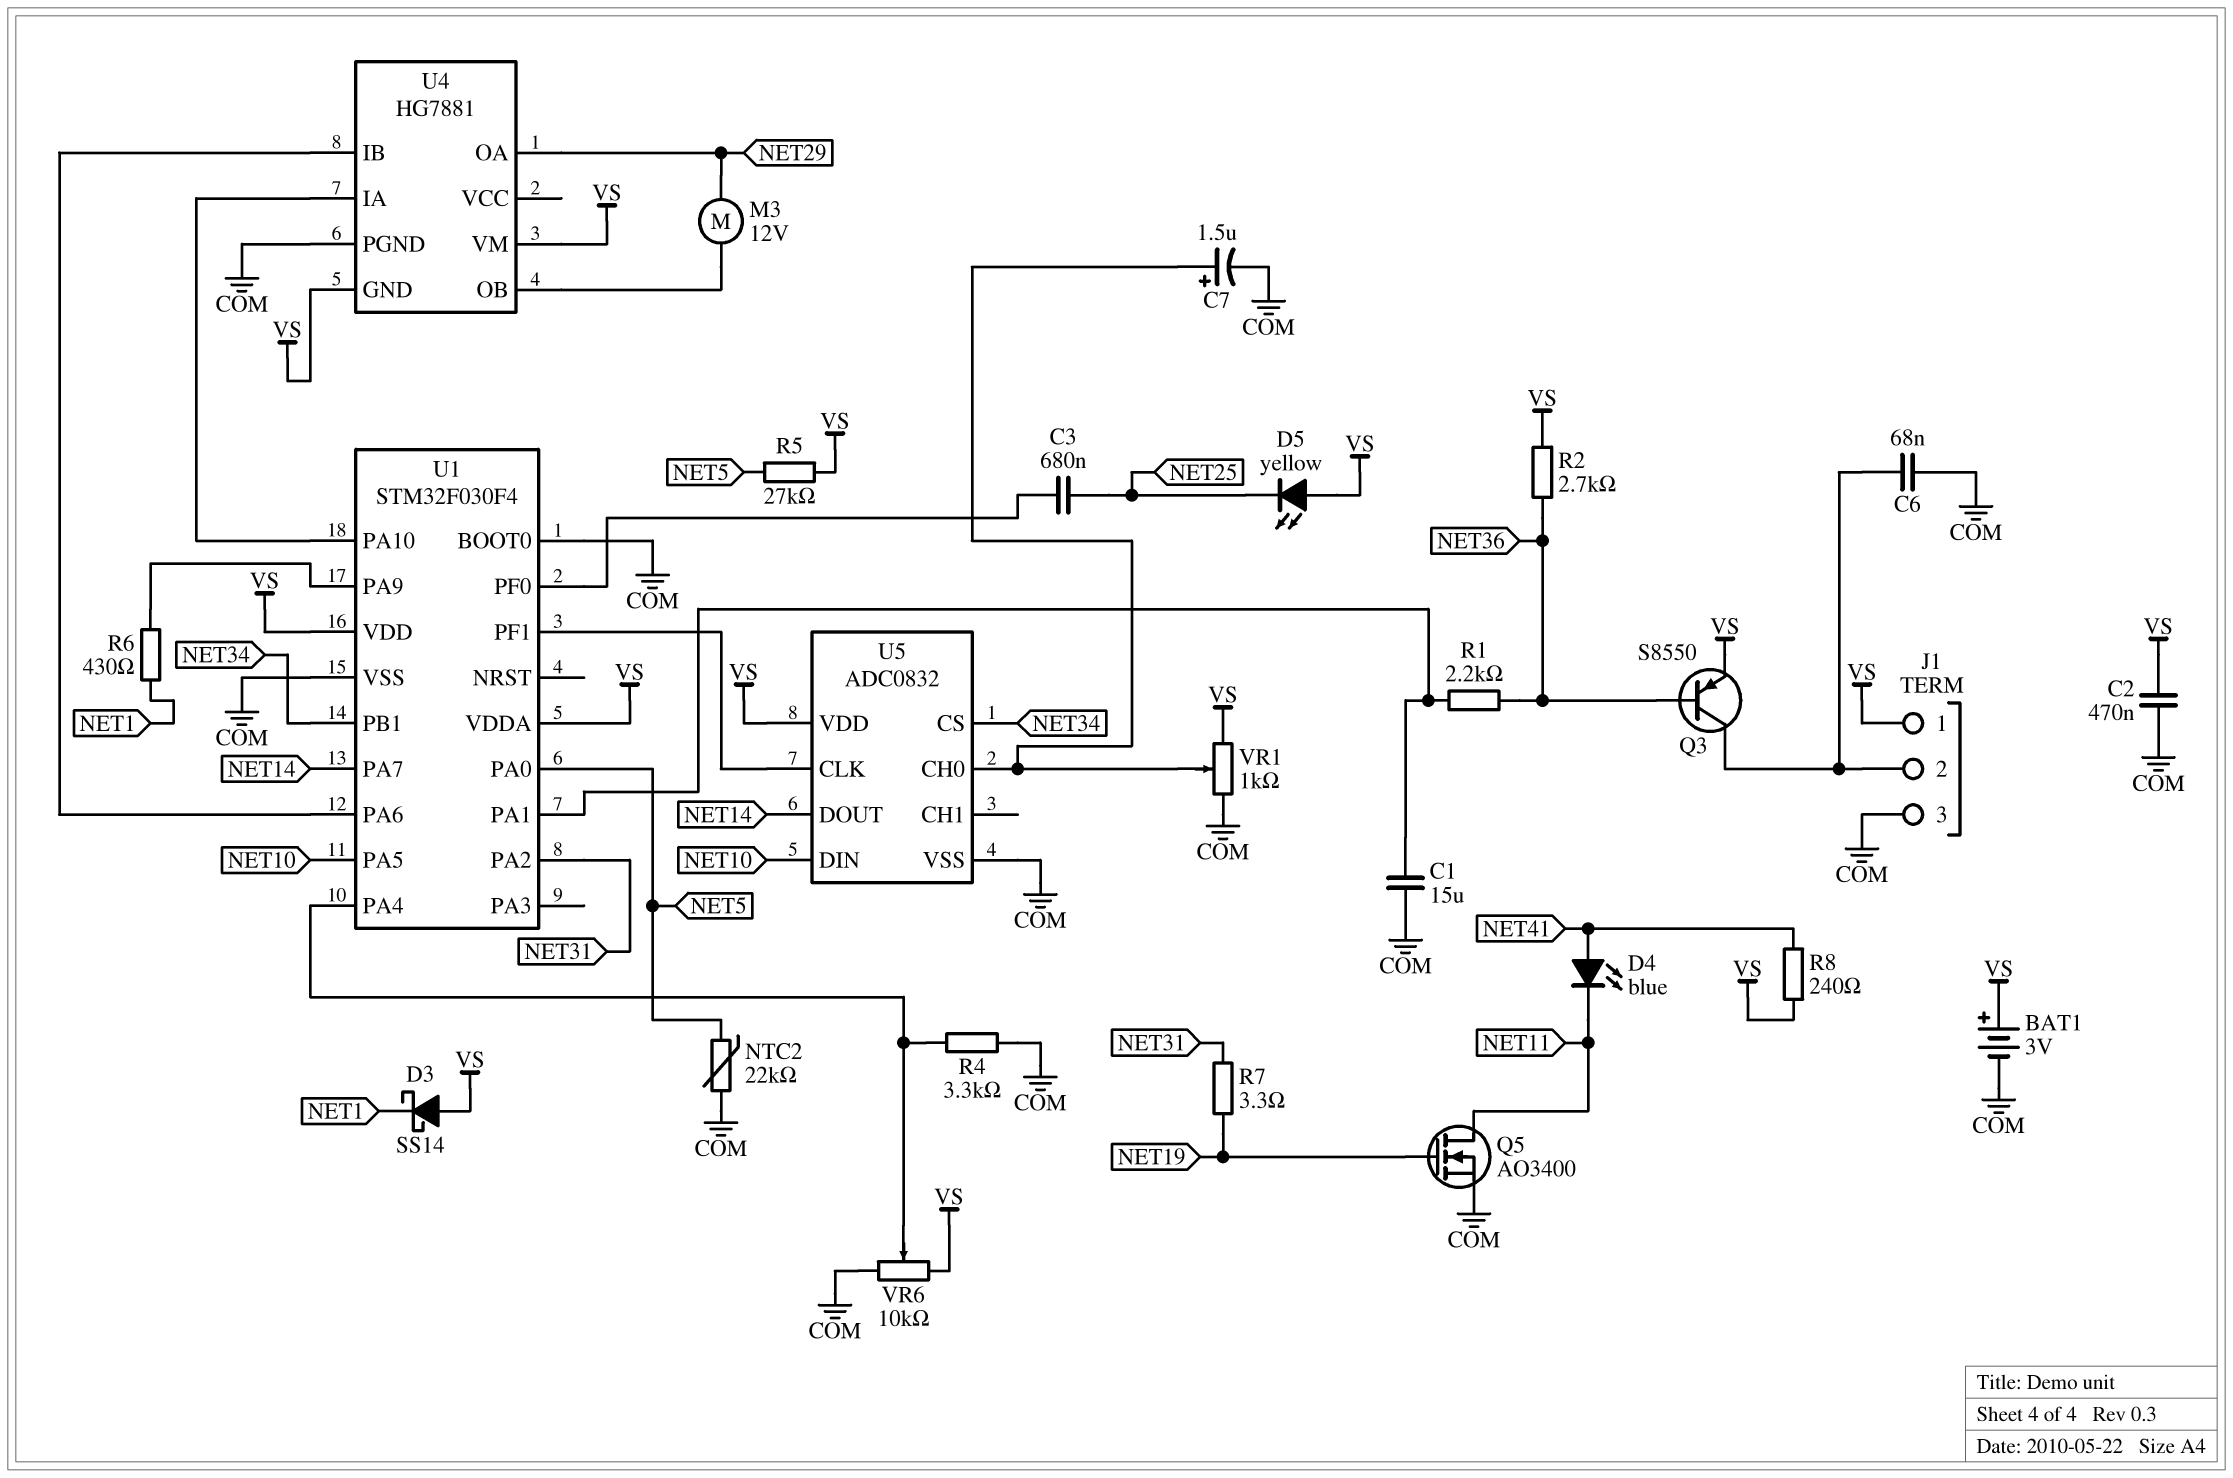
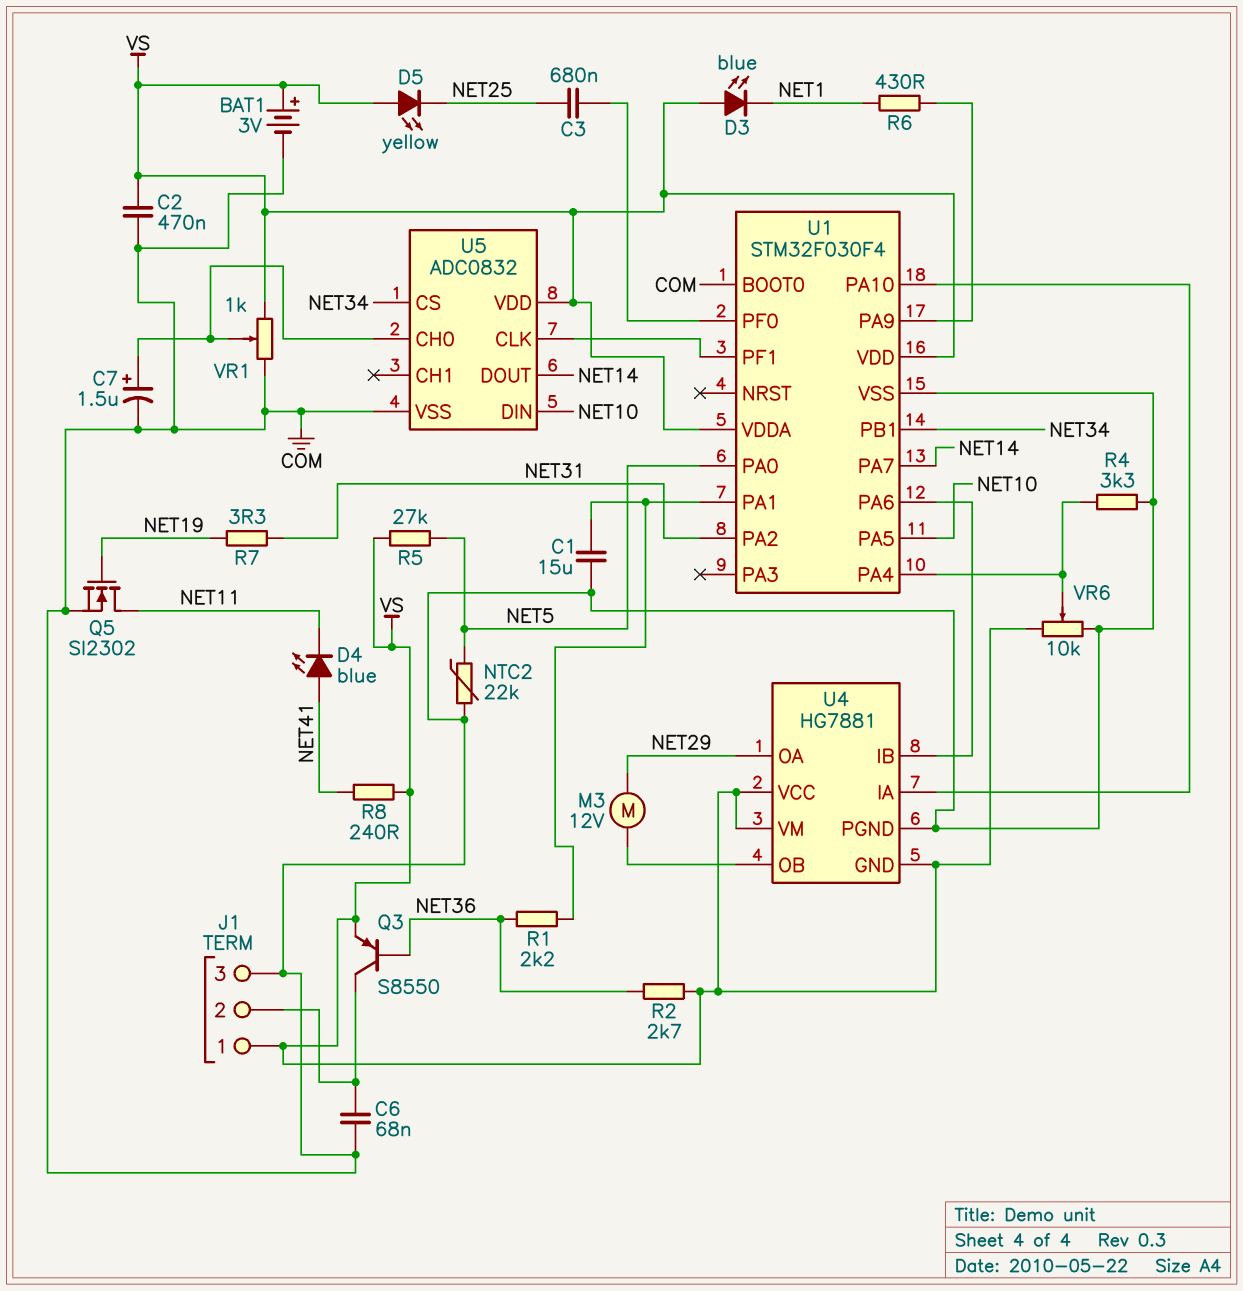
D3: schottky SS14 (A VS, K NET1) -> LED blue (A VS, K NET1)
Q5: NMOS AO3400 (G NET19, D NET11, S COM) -> NMOS SI2302 (G NET19, D NET11, S COM)
U4 pin VCC: none -> VS

